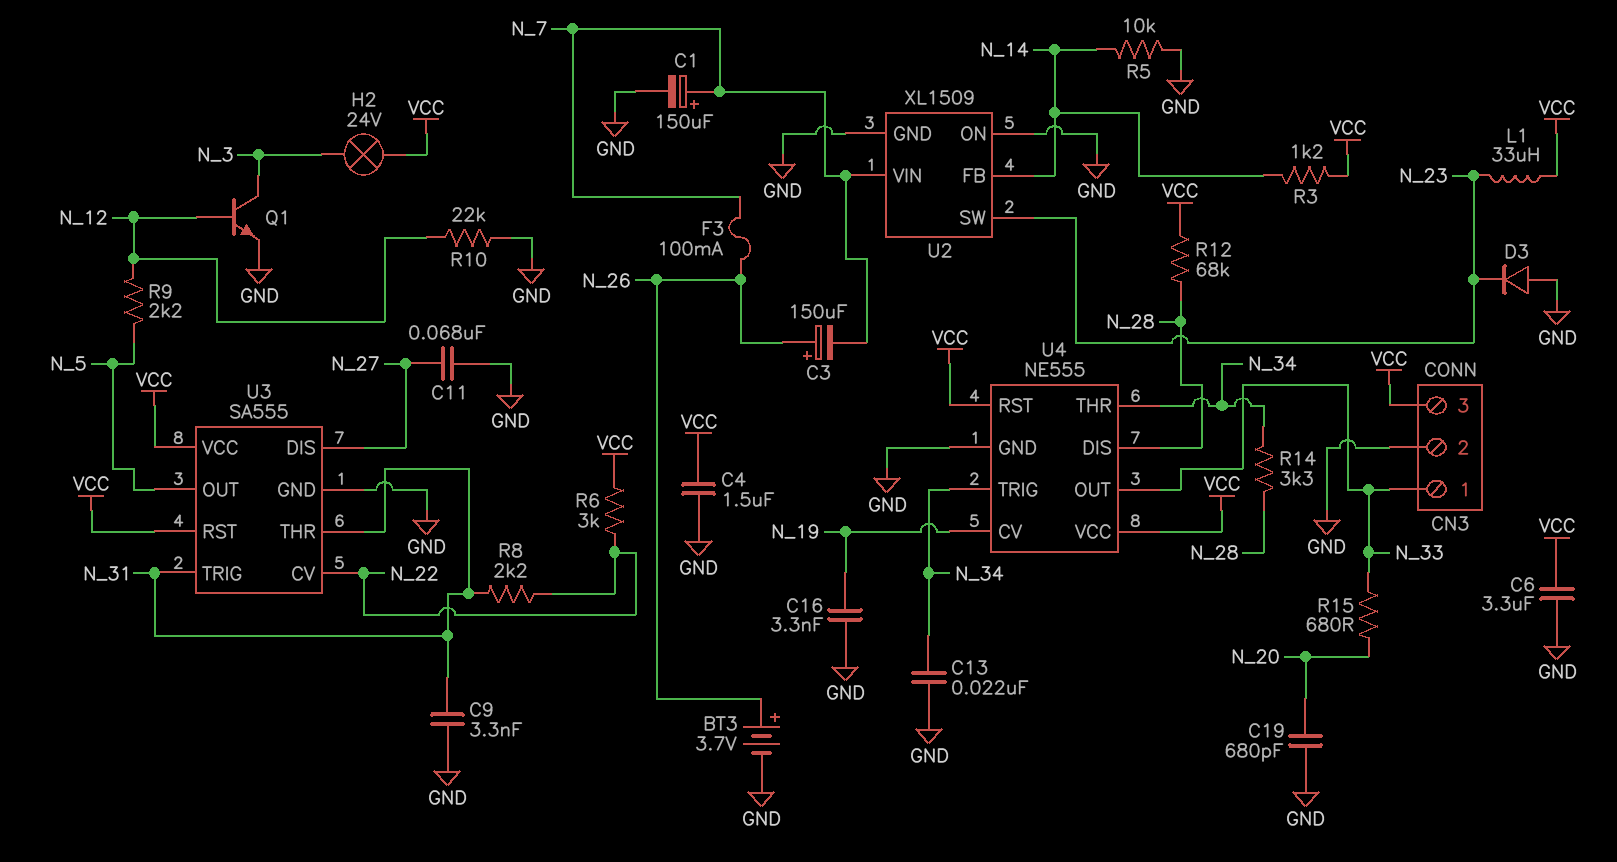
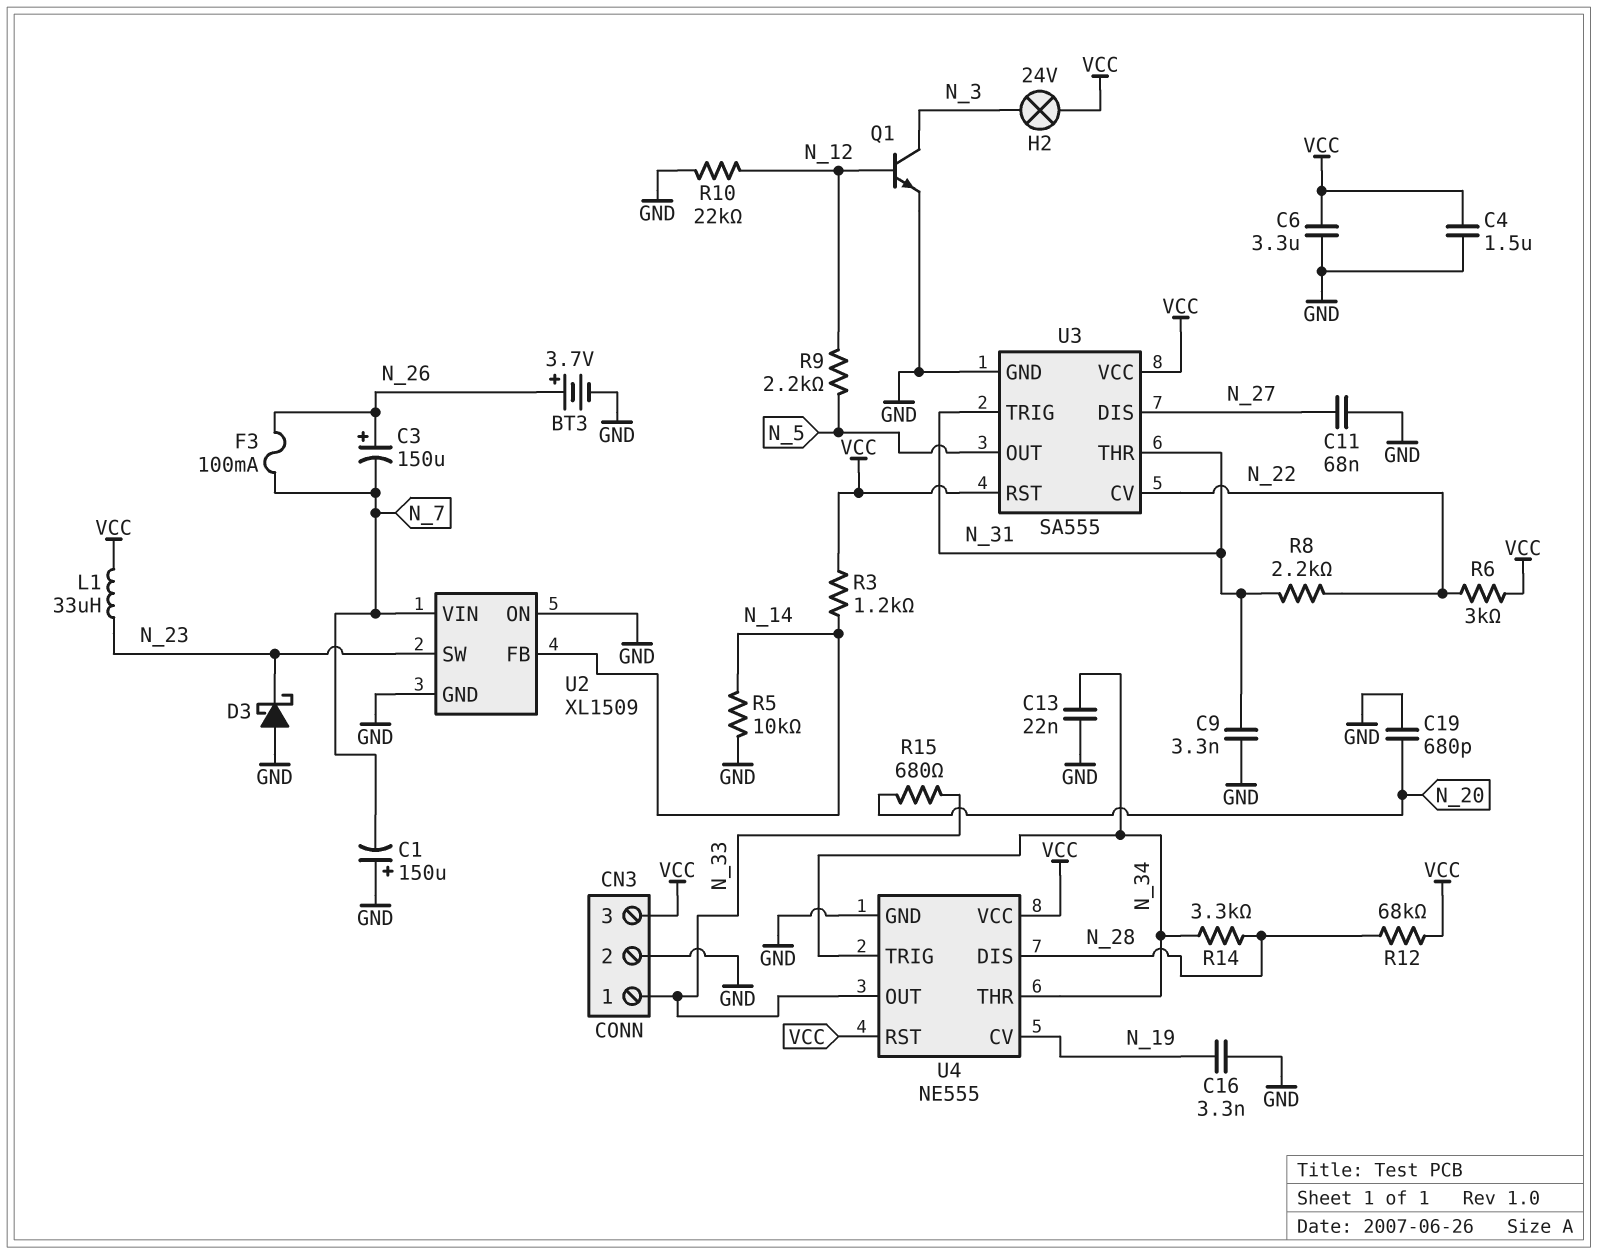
C1: 150uF (plus N_7, minus GND) -> 150uF (plus GND, minus N_7)
D3: diode (A GND, K N_23) -> schottky (A GND, K N_23)

